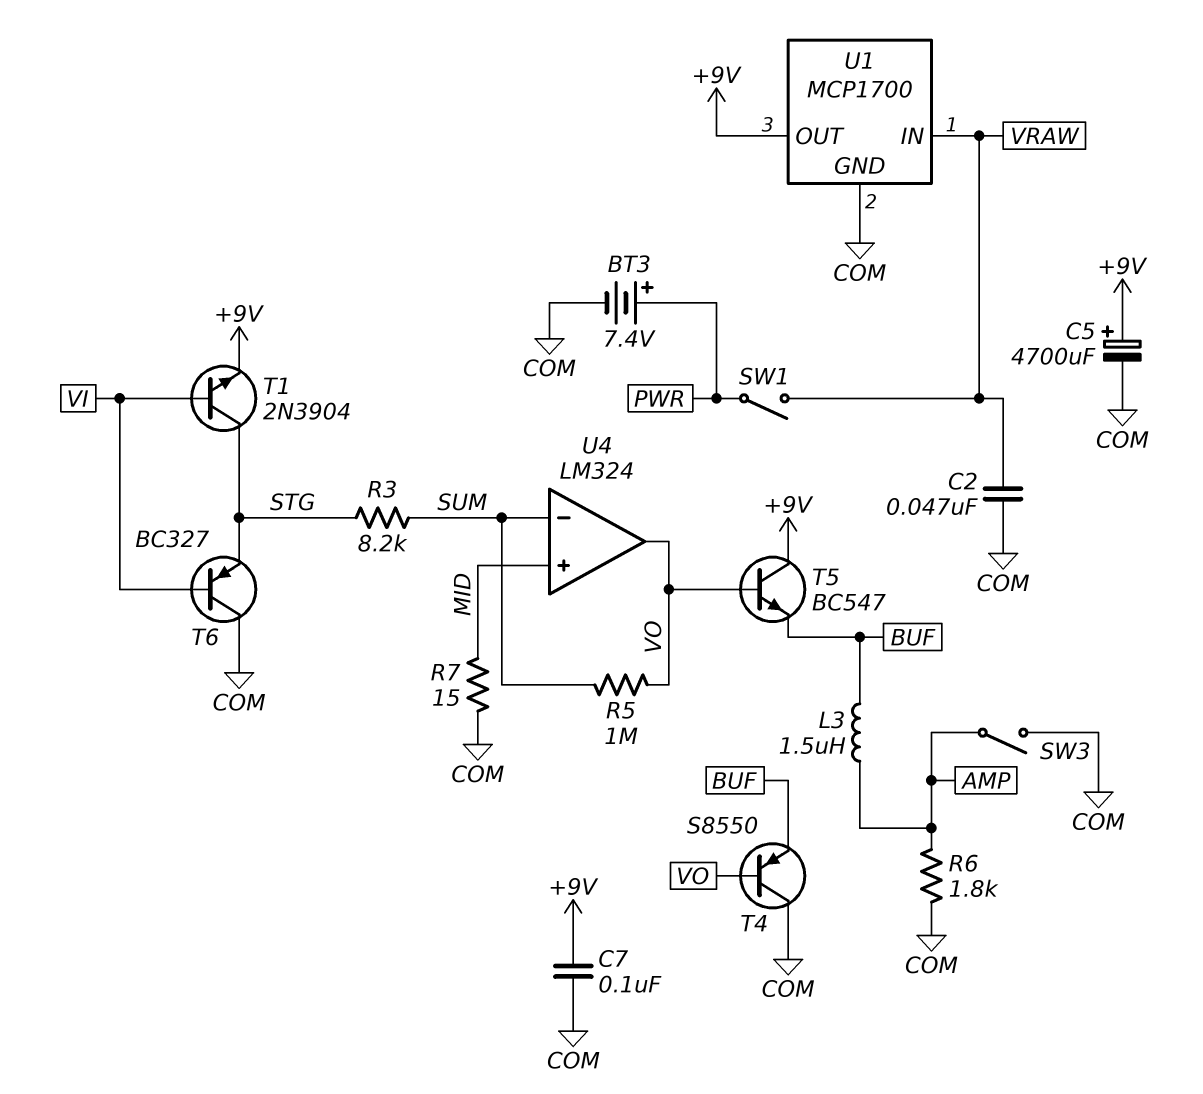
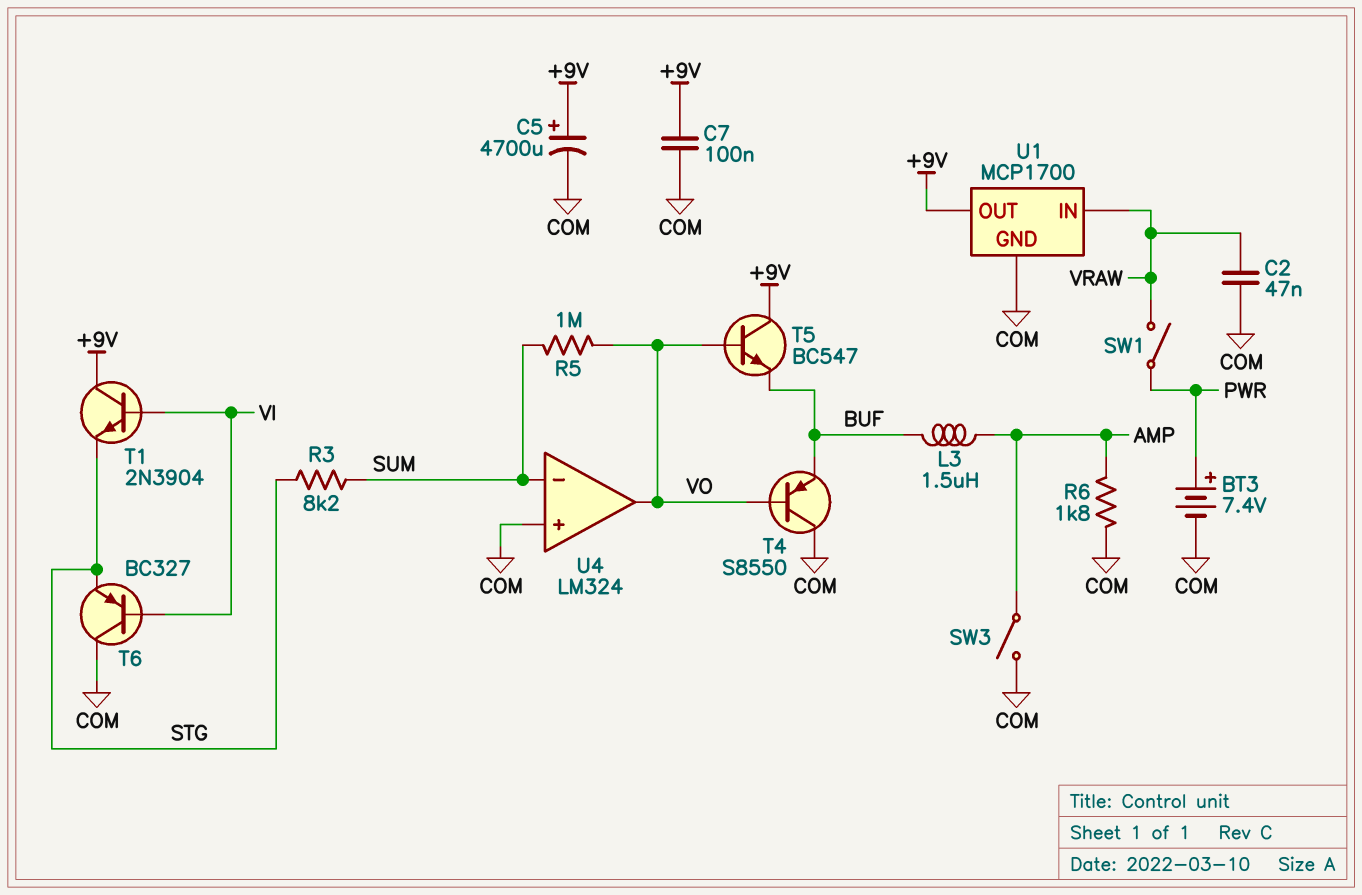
R7: 15 (COM, MID) -> none
T1: NPN 2N3904 (B VI, C STG, E +9V) -> NPN 2N3904 (B VI, C +9V, E STG)
U4 pin in+: MID -> COM

